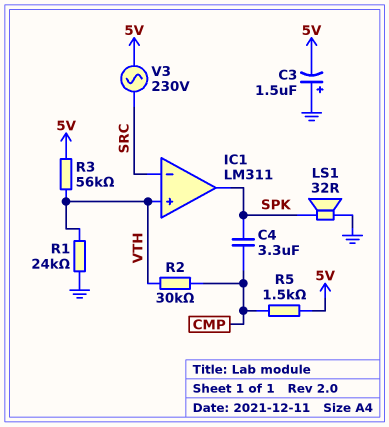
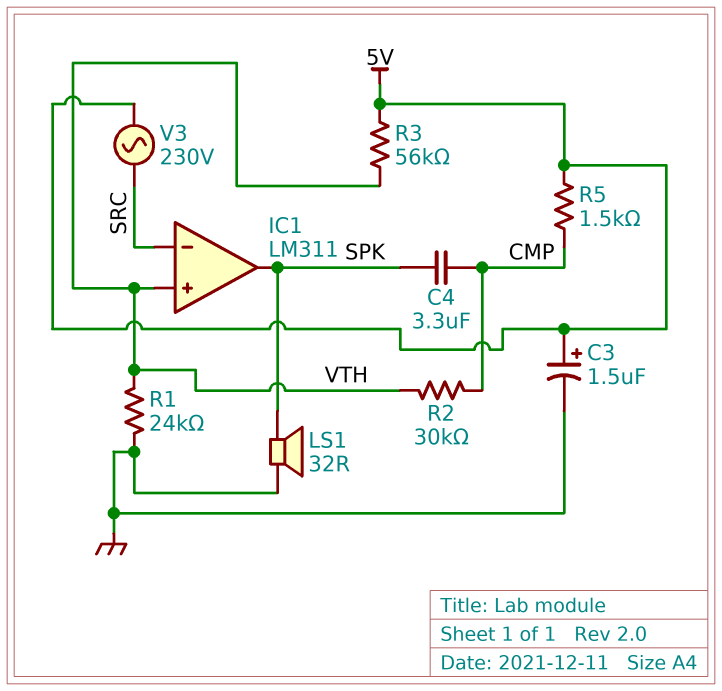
C3: 1.5uF (plus GND, minus 5V) -> 1.5uF (plus 5V, minus GND)

